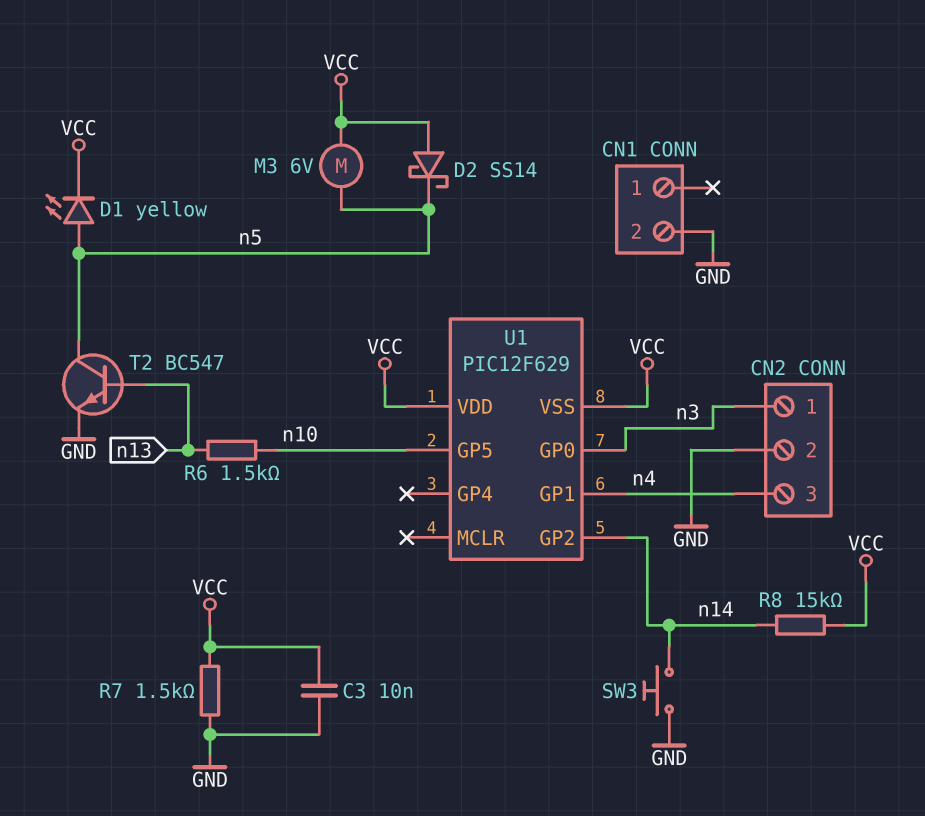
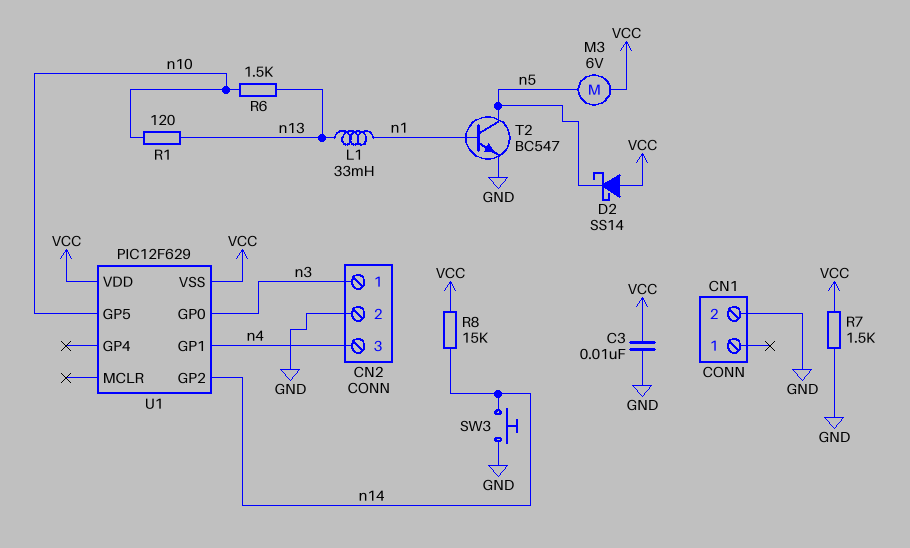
D1: LED yellow (A n5, K VCC) -> none
L1: none -> 33mH (n1, n13)
R1: none -> 120 (n10, n13)
T2: NPN BC547 (B n13, C n5, E GND) -> NPN BC547 (B n1, C n5, E GND)

